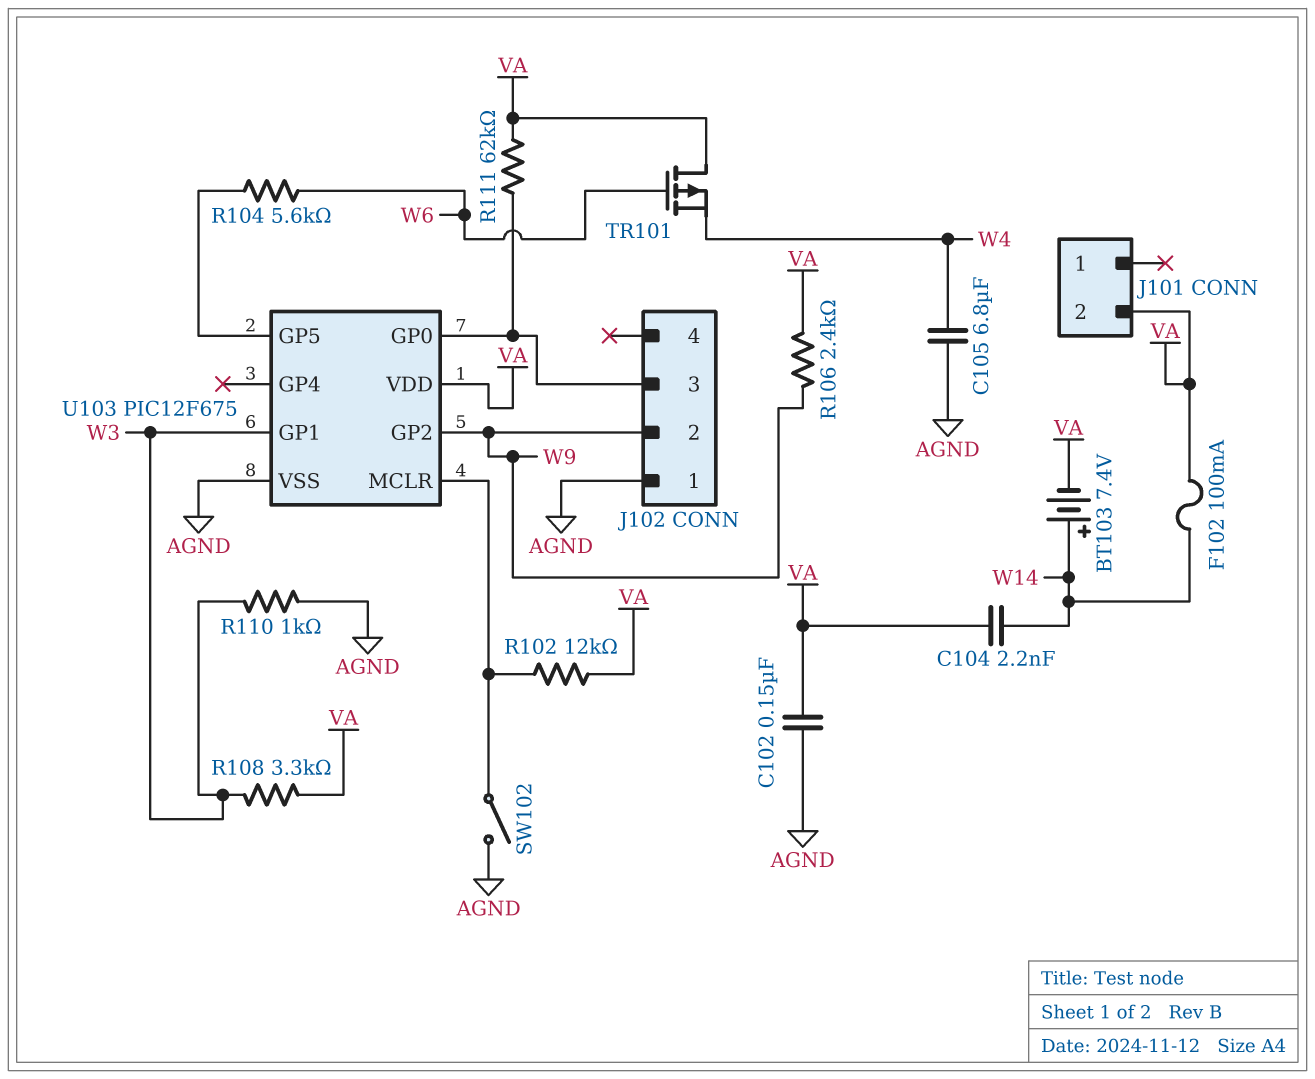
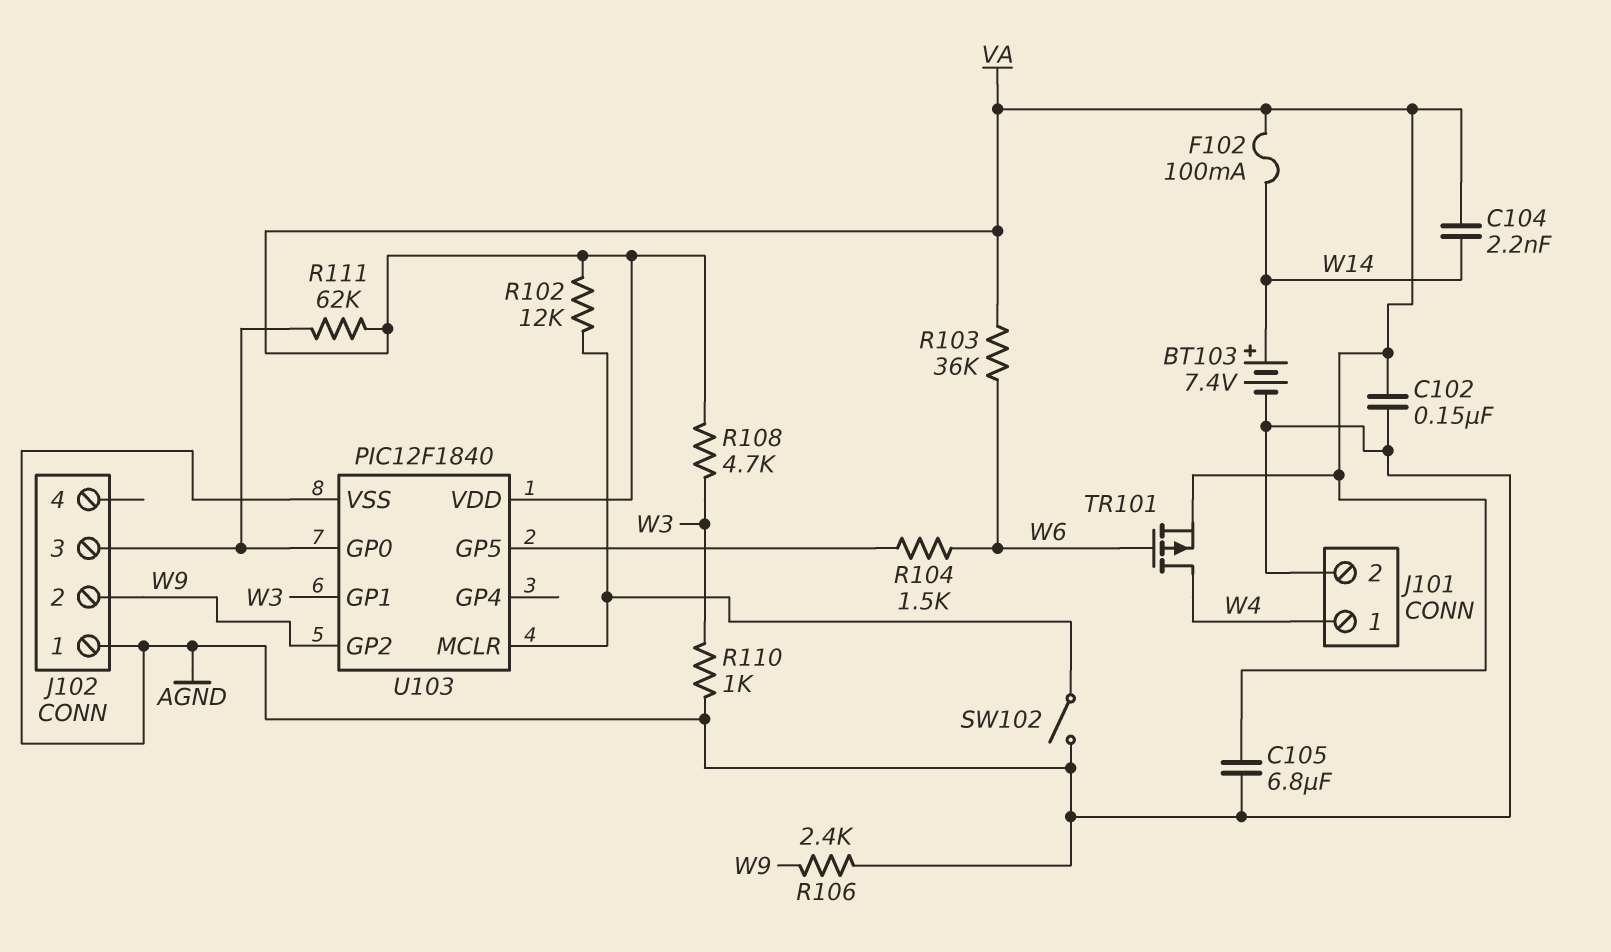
BT103: 7.4V (plus W14, minus VA) -> 7.4V (plus W14, minus AGND)
C105: 6.8uF (AGND, W4) -> 6.8uF (AGND, VA)
J101 pin 1: none -> W4
J101 pin 2: VA -> AGND
R103: none -> 36k (VA, W6)
R104: 5.6k (U103/GP5, W6) -> 1.5k (U103/GP5, W6)
R106: 2.4k (VA, W9) -> 2.4k (AGND, W9)
R108: 3.3k (VA, W3) -> 4.7k (VA, W3)
TR101: PMOS (G W6, D VA, S W4) -> PMOS (G W6, D W4, S VA)
U103: PIC12F675 -> PIC12F1840

